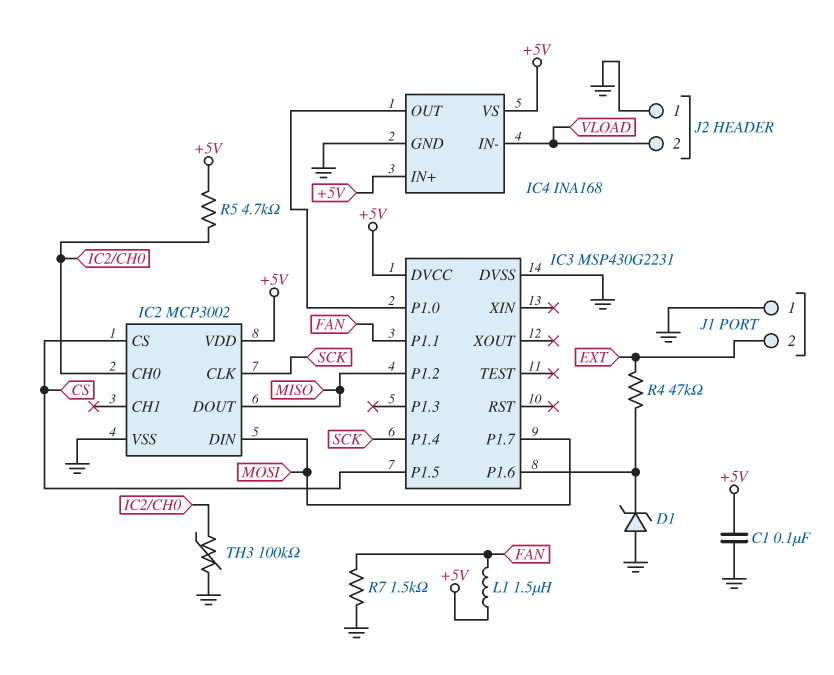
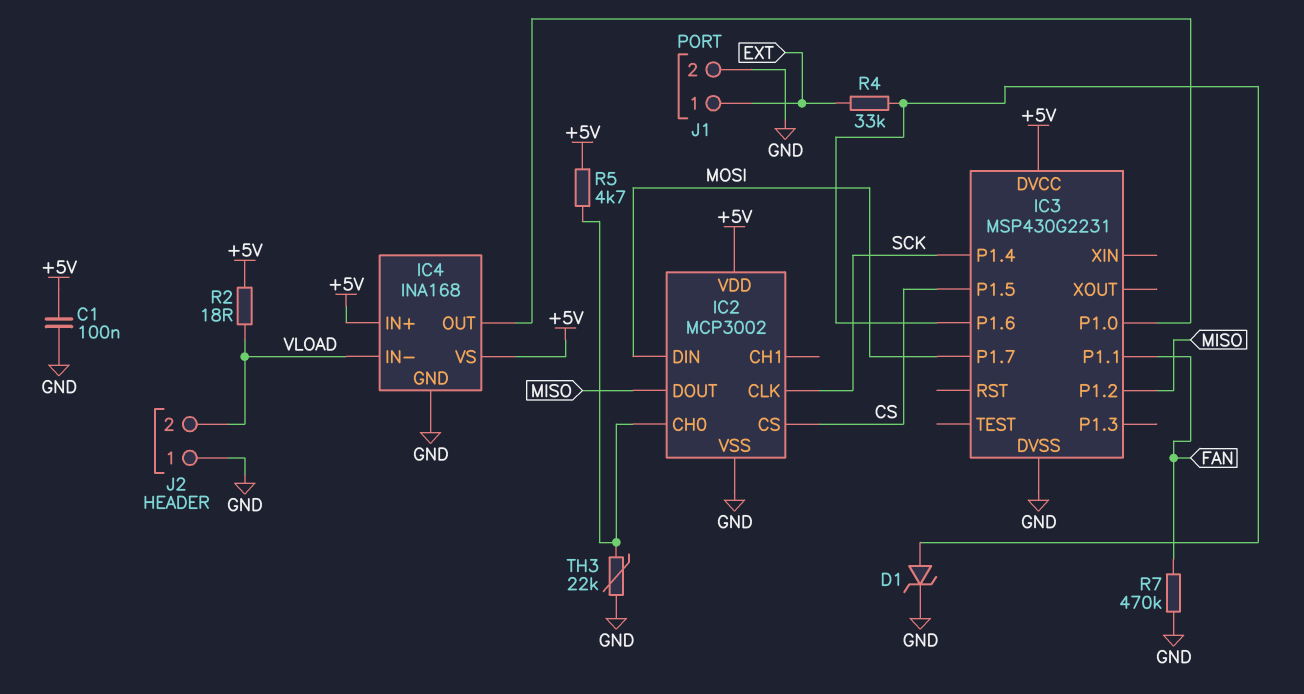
D1: zener (A GND, K IC3/P1.6) -> zener (A IC3/P1.6, K GND)
J1 pin 1: GND -> EXT
J1 pin 2: EXT -> GND
L1: 1.5uH (+5V, FAN) -> none
R2: none -> 18 (+5V, VLOAD)
R4: 47k (EXT, IC3/P1.6) -> 33k (EXT, IC3/P1.6)
R7: 1.5k (FAN, GND) -> 470k (FAN, GND)
TH3: 100k (GND, IC2/CH0) -> 22k (GND, IC2/CH0)

